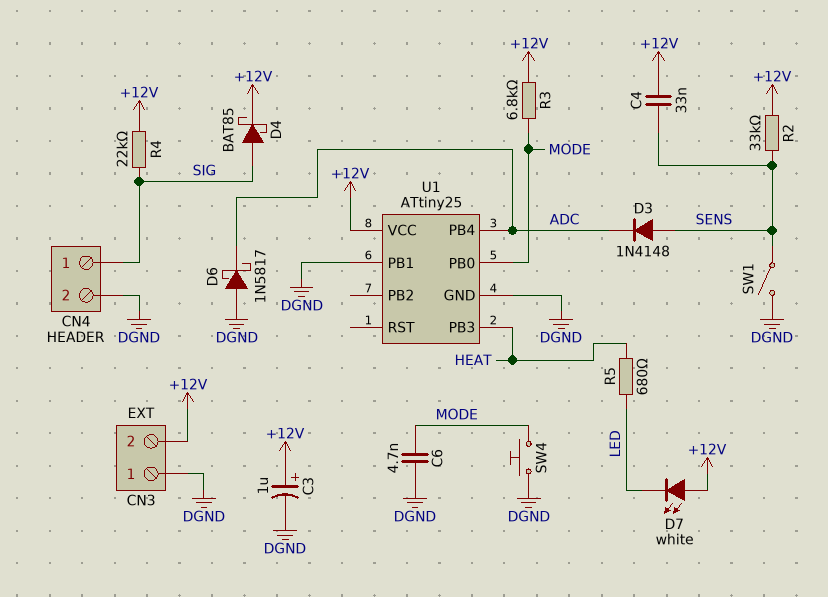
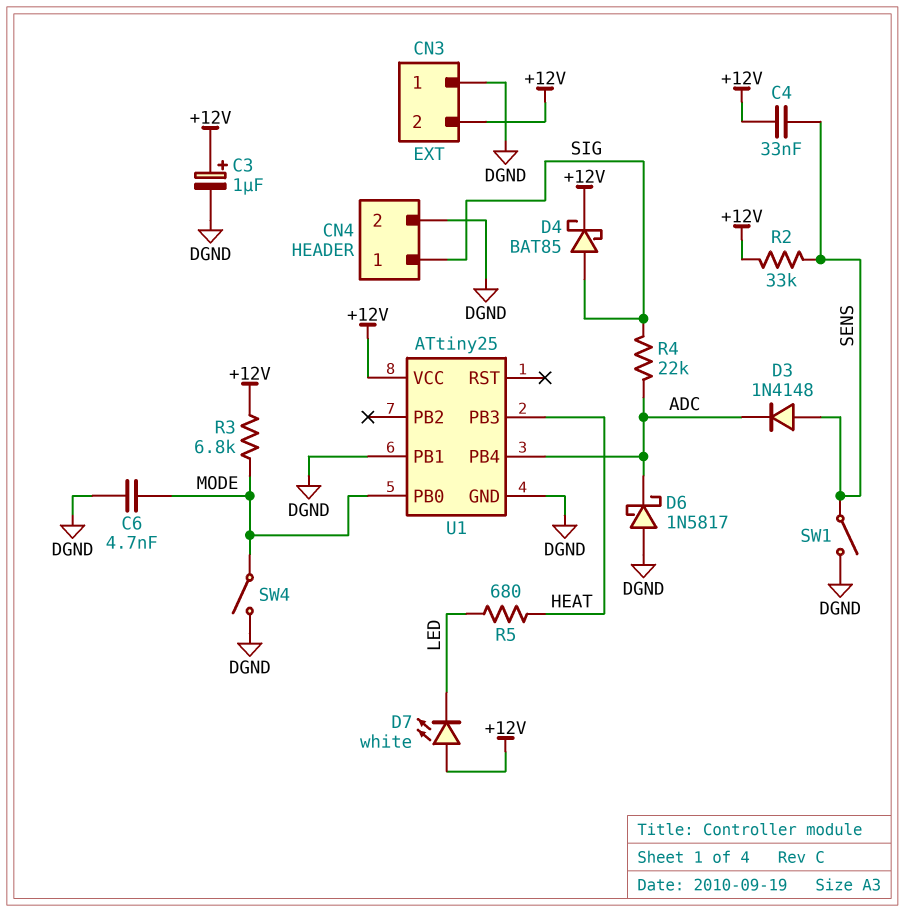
R4: 22k (+12V, SIG) -> 22k (ADC, SIG)
SW4: button (DGND, MODE) -> switch (DGND, MODE)

